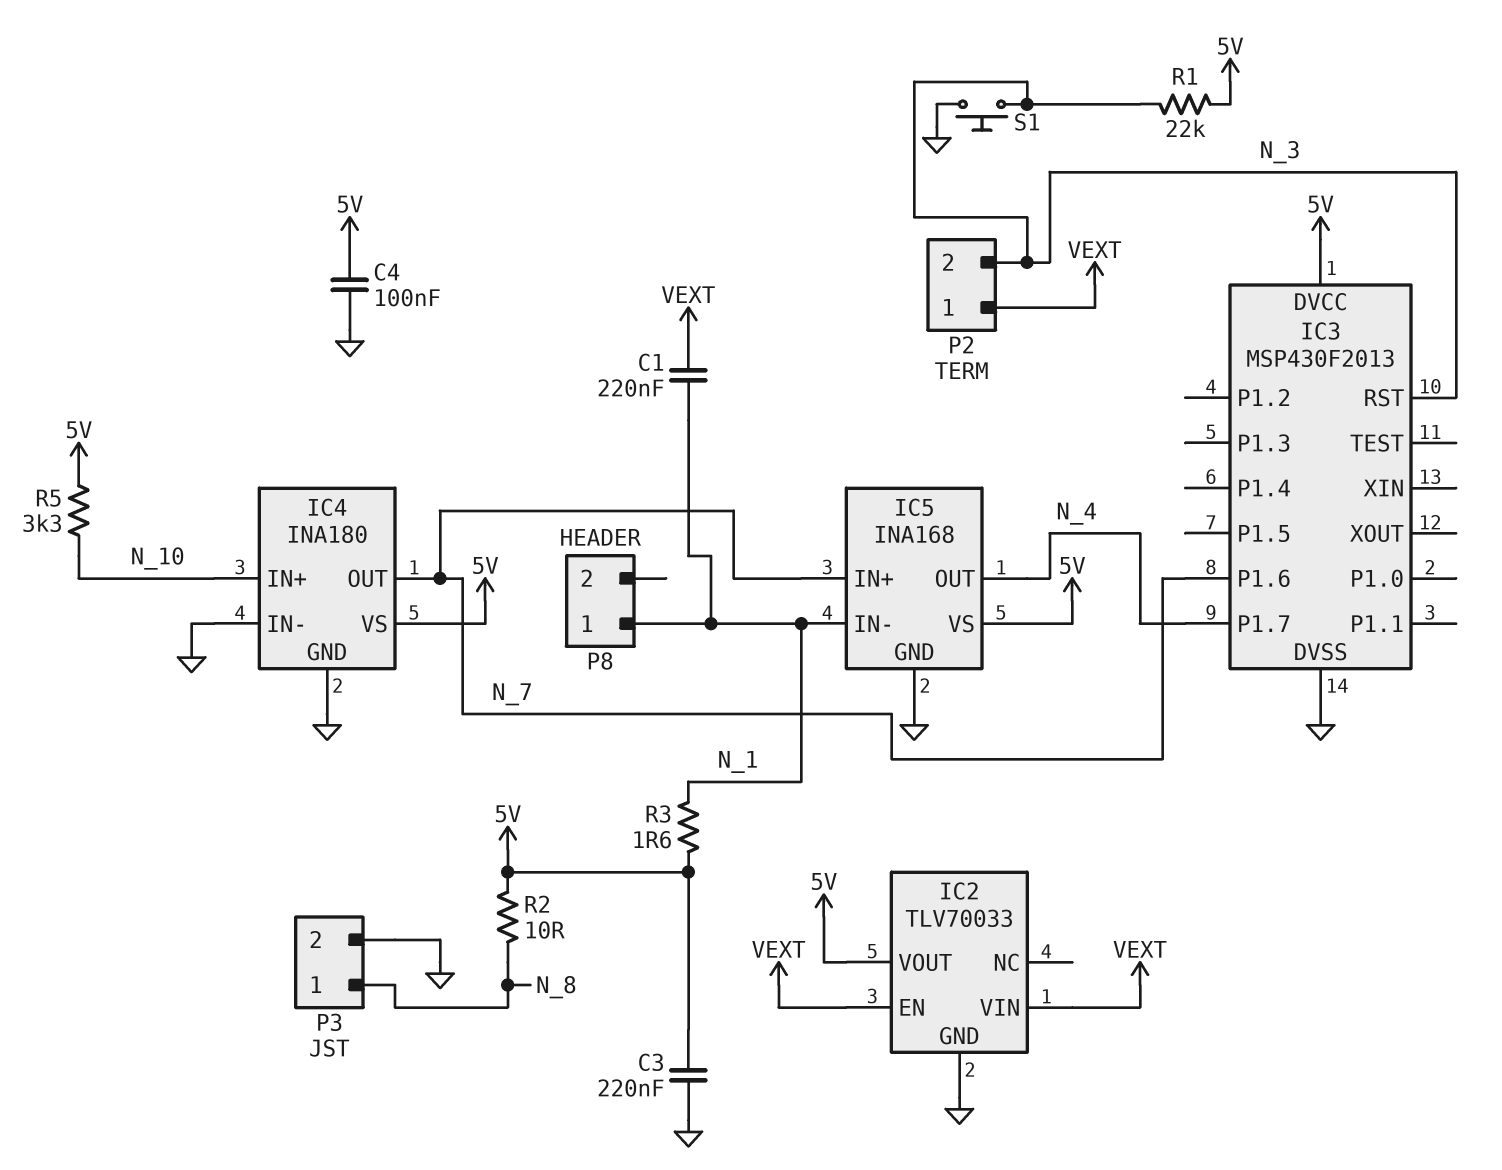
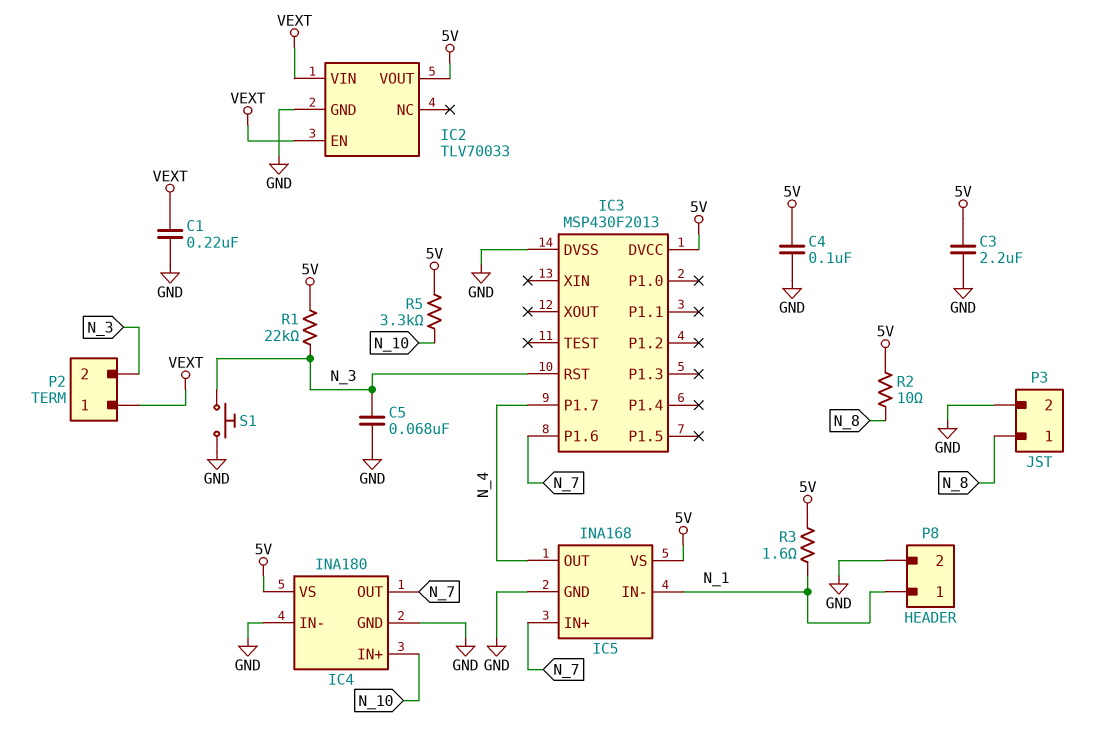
C1: 220nF (N_1, VEXT) -> 220nF (GND, VEXT)
C3: 220nF (5V, GND) -> 2.2uF (5V, GND)
C5: none -> 68nF (GND, N_3)
P8 pin 2: none -> GND

